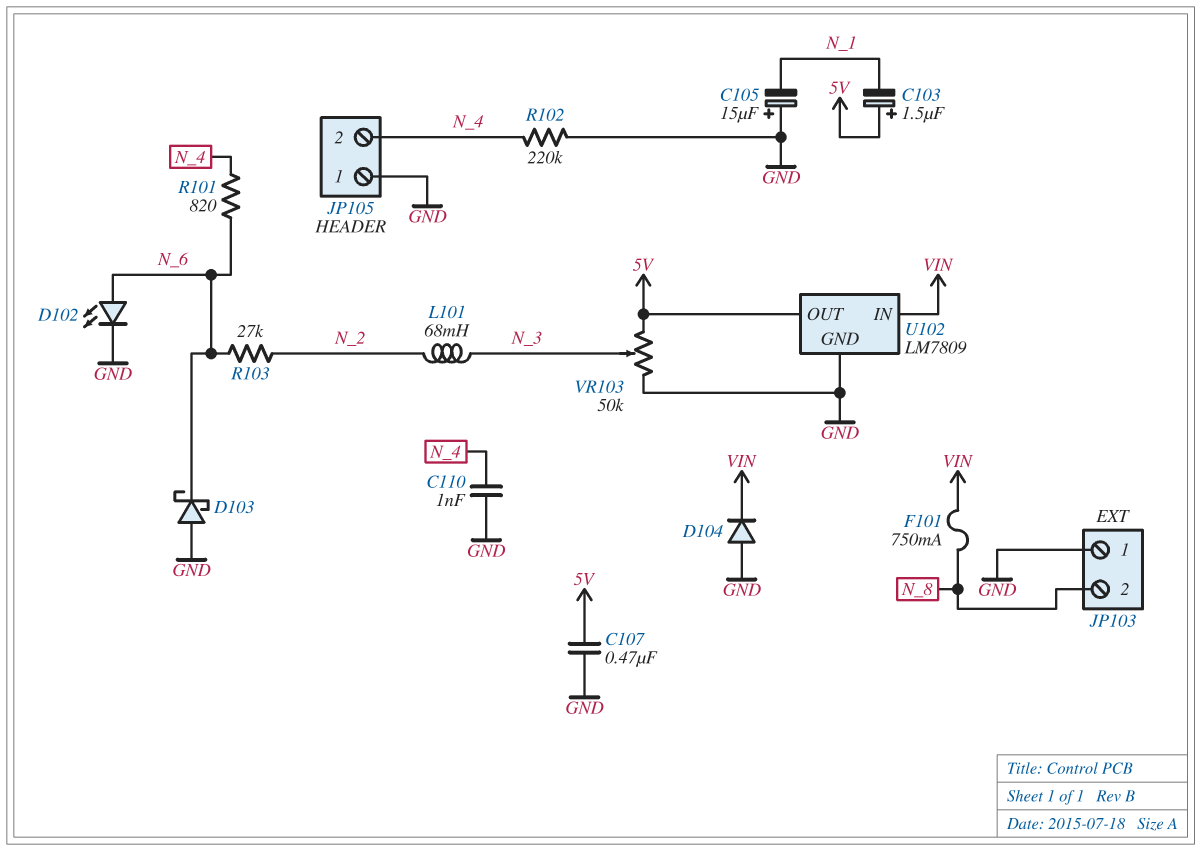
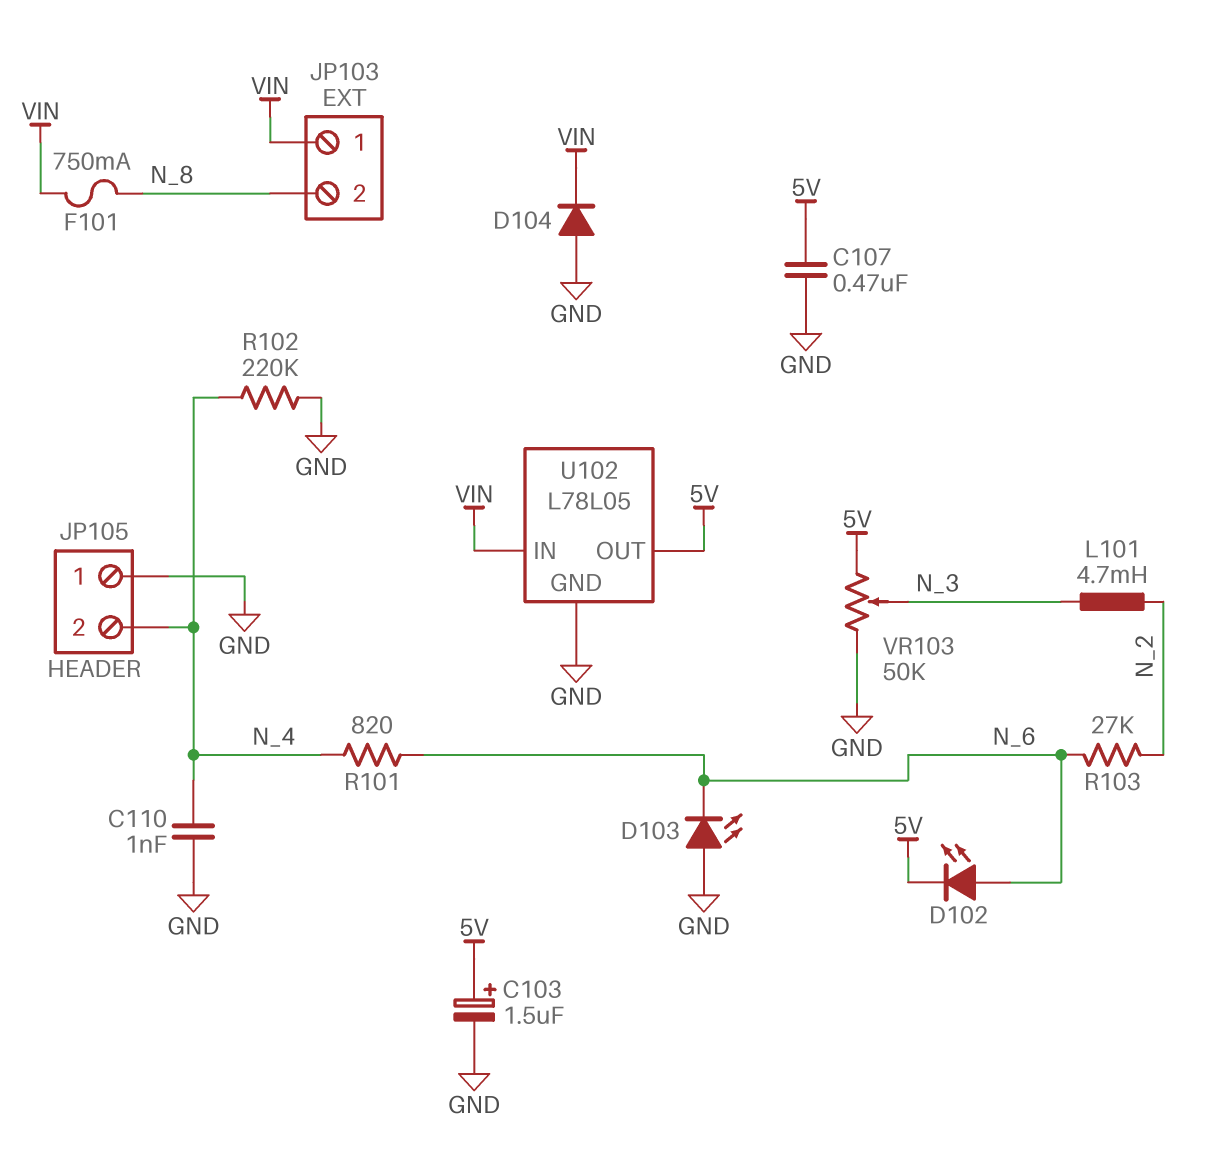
C103: 1.5uF (plus 5V, minus N_1) -> 1.5uF (plus 5V, minus GND)
C105: 15uF (plus GND, minus N_1) -> none
D102: LED (A N_6, K GND) -> LED (A N_6, K 5V)
D103: schottky (A GND, K N_6) -> LED (A GND, K N_6)
JP103 pin 1: GND -> VIN
L101: 68mH (N_2, N_3) -> 4.7mH (N_2, N_3)
U102: LM7809 -> L78L05

